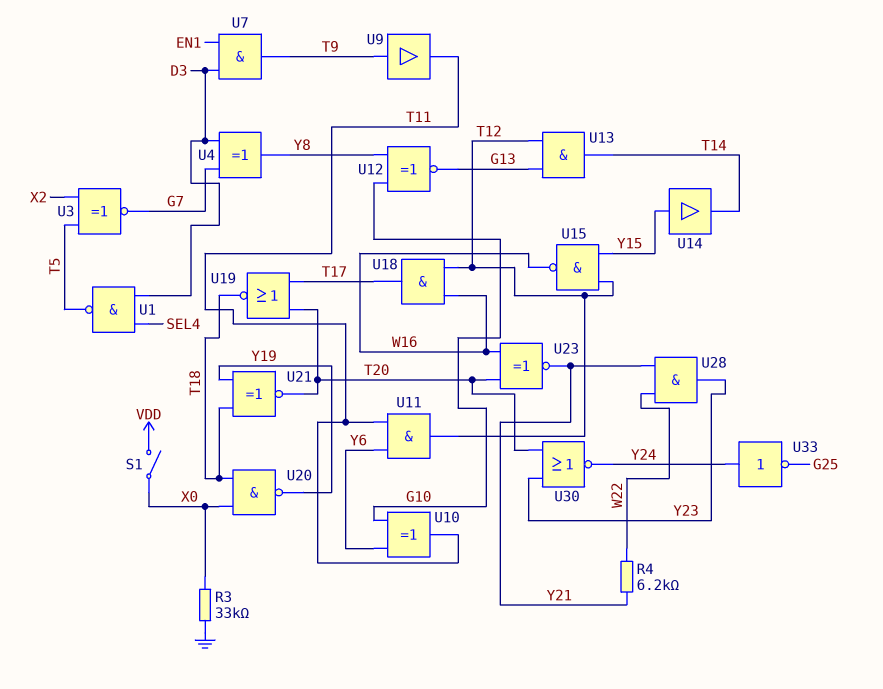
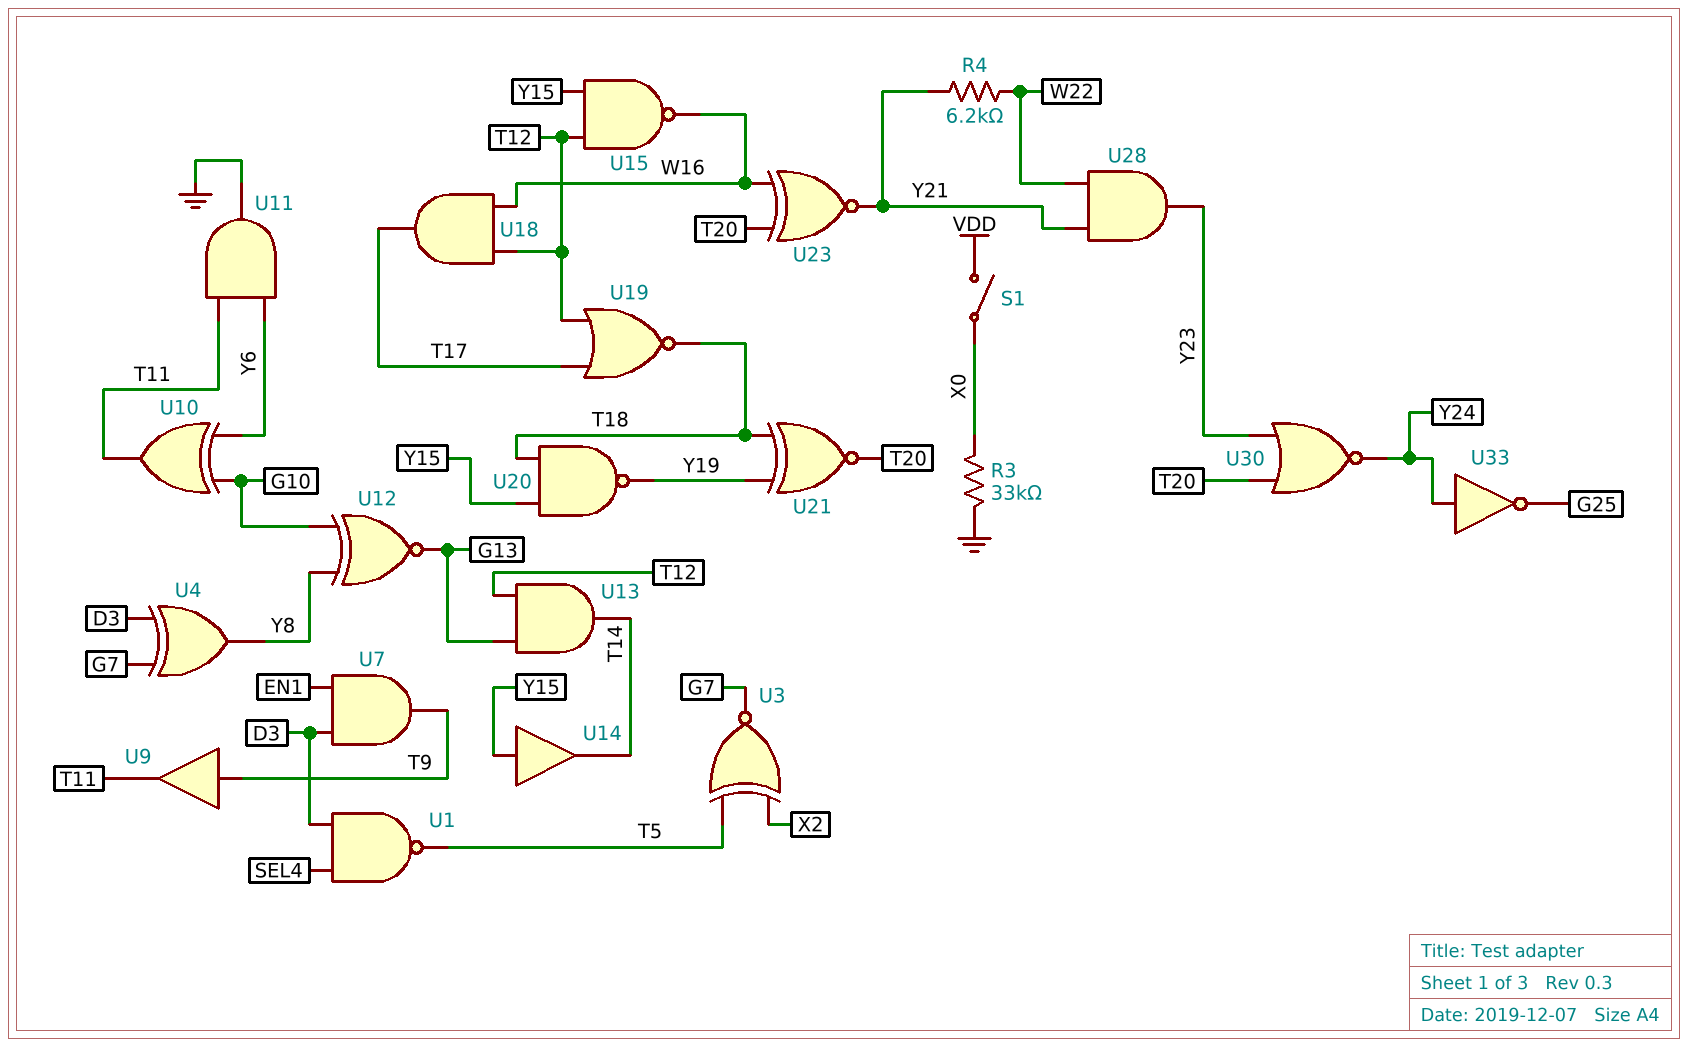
U11: AND (in T11, in Y6, out T12) -> AND (in T11, in Y6, out GND)
U19: NOR (in T17, in T20, out T18) -> NOR (in T12, in T17, out T18)
U20: NAND (in T18, in X0, out Y19) -> NAND (in T18, in Y15, out Y19)

